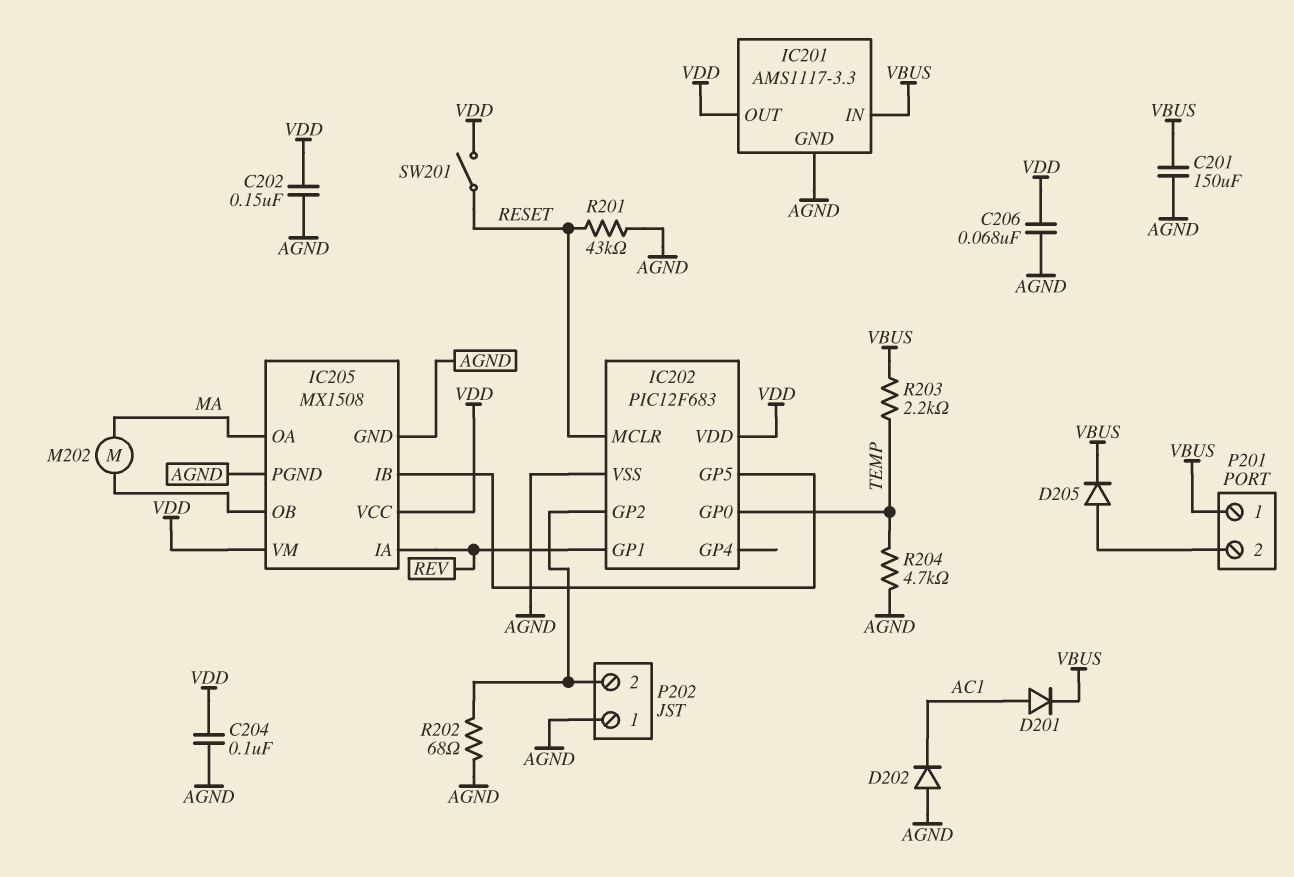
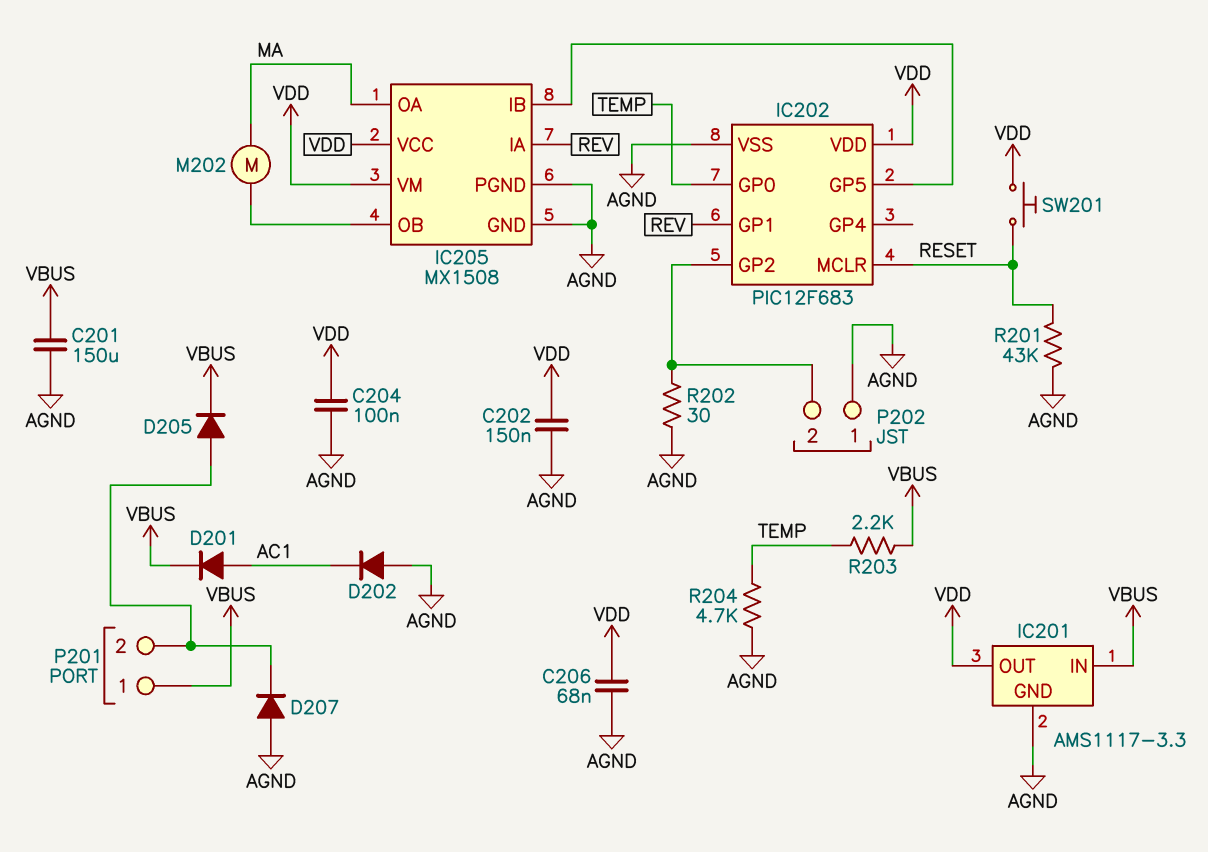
D207: none -> diode (A AGND, K P201/2)
R202: 68 (AGND, IC202/GP2) -> 30 (AGND, IC202/GP2)
SW201: switch (RESET, VDD) -> button (RESET, VDD)

